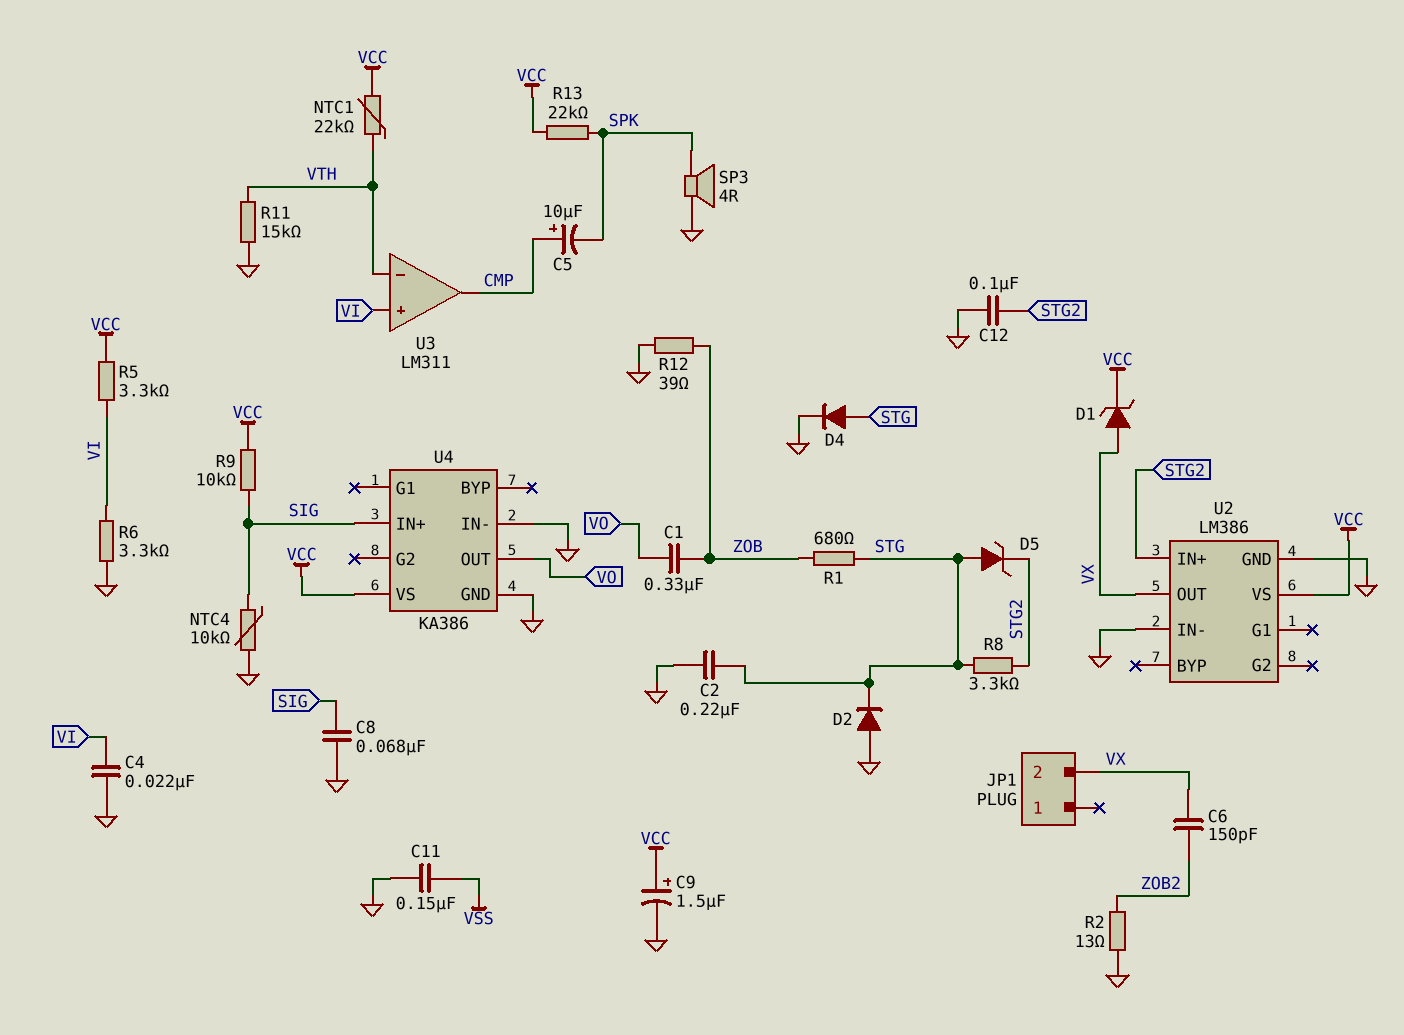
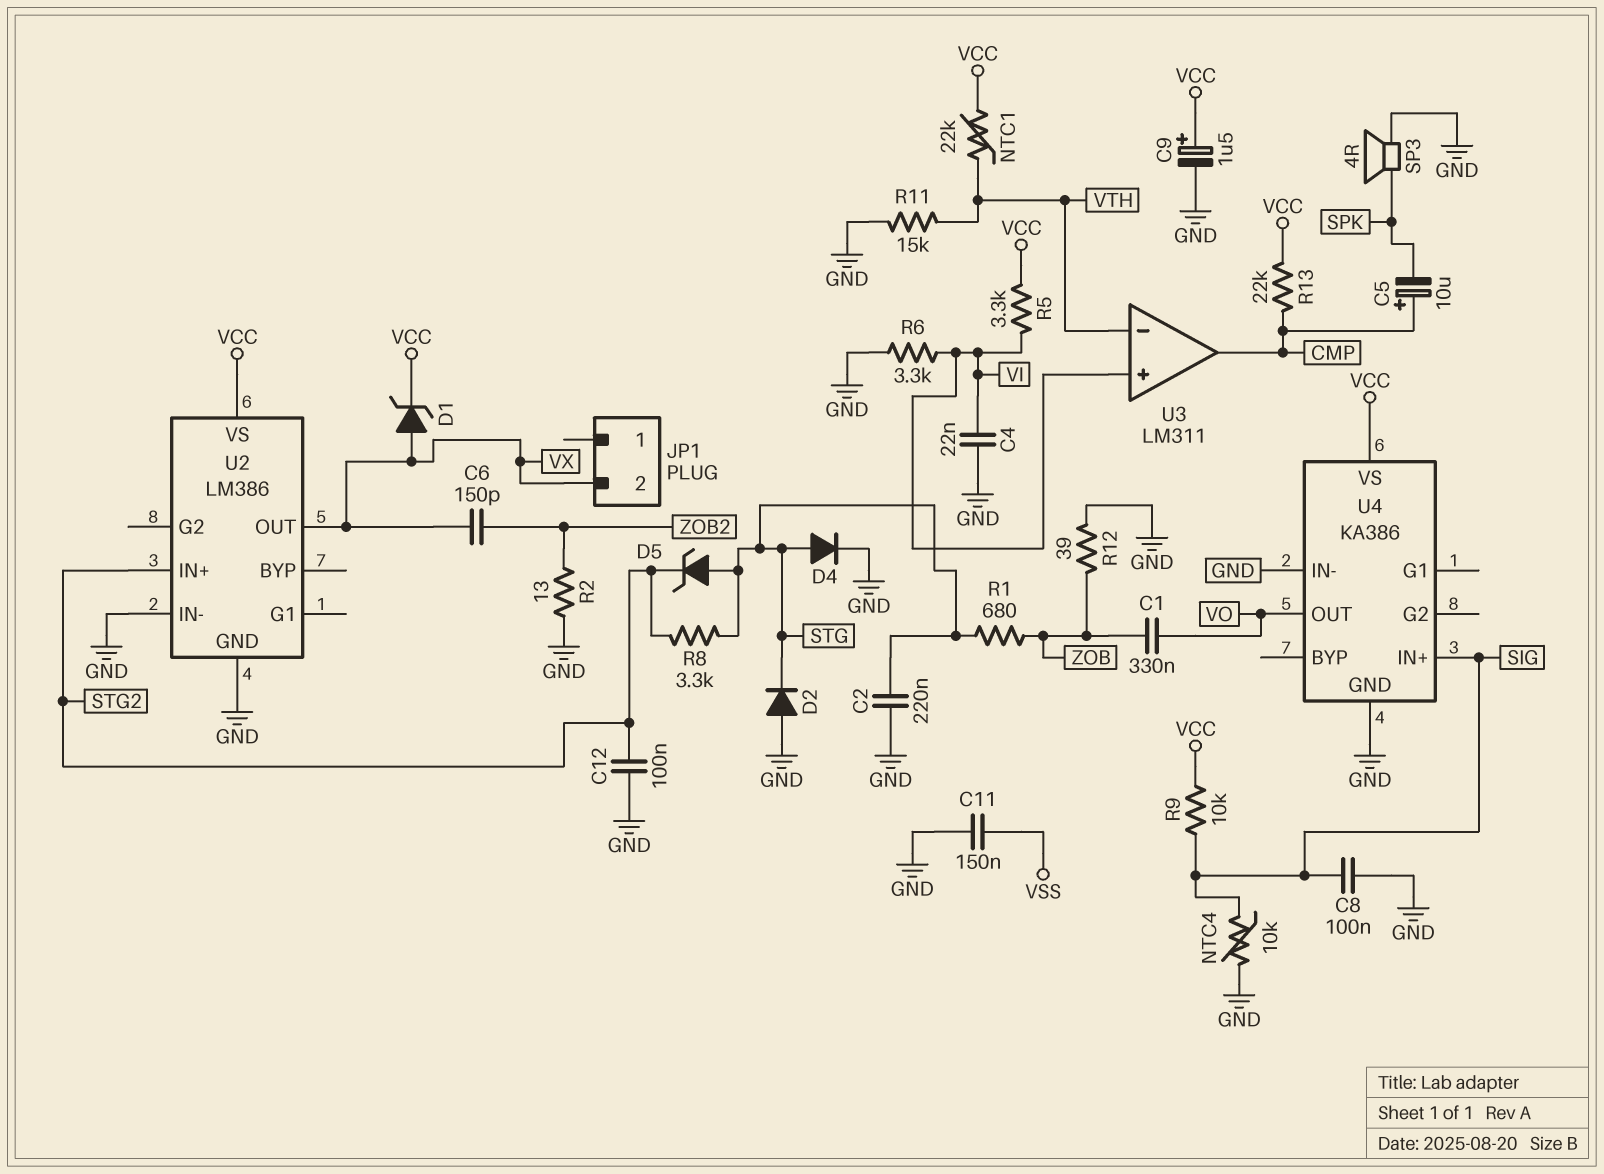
C8: 68nF (GND, SIG) -> 100nF (GND, SIG)
R13: 22k (SPK, VCC) -> 22k (CMP, VCC)

